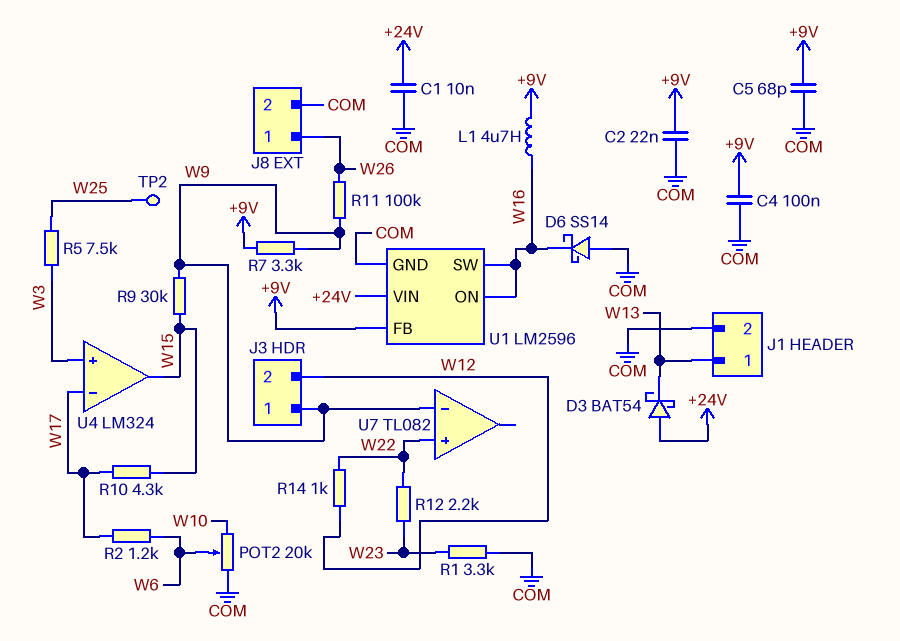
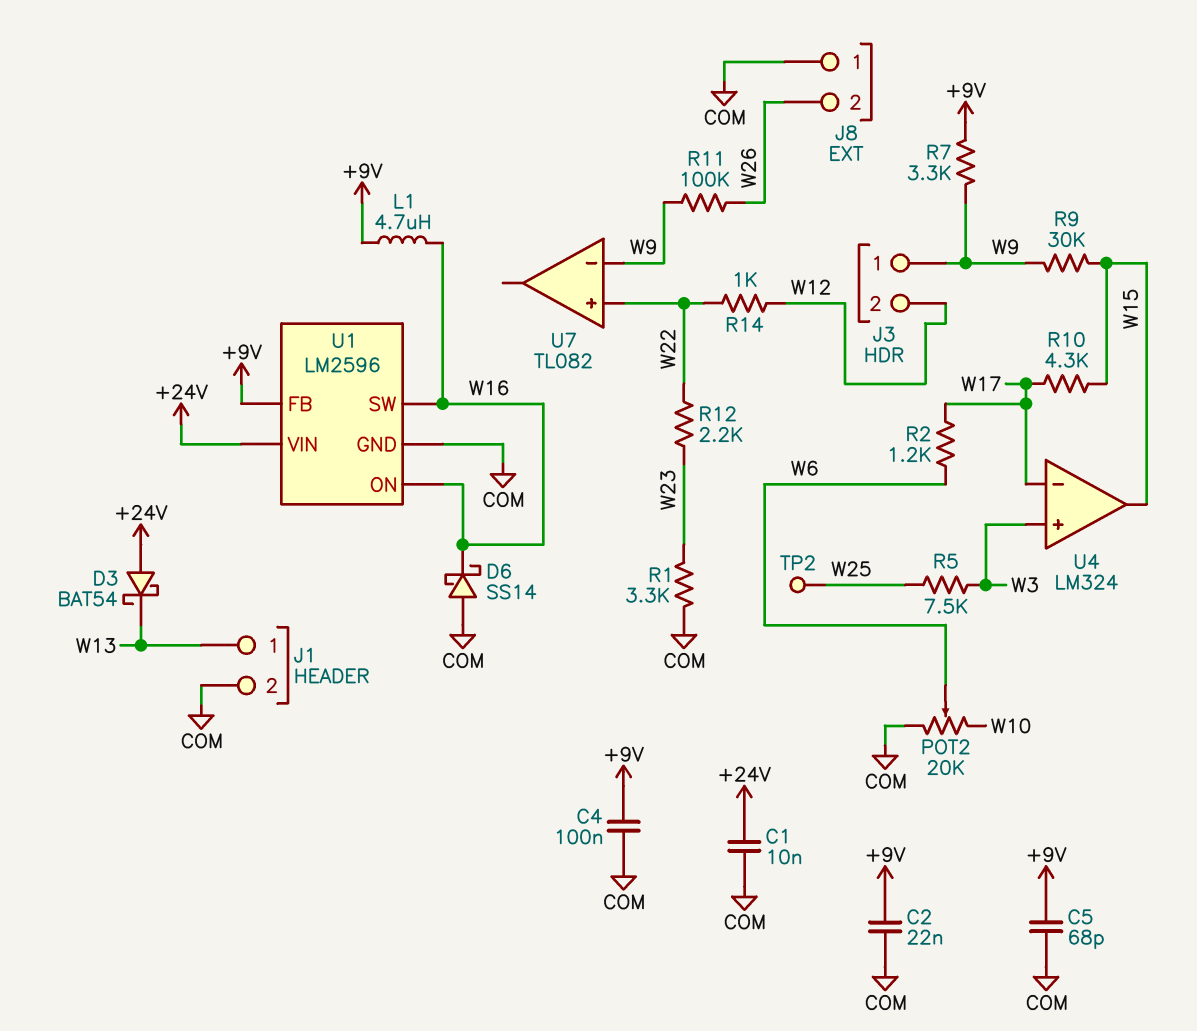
J8 pin 1: W26 -> COM
J8 pin 2: COM -> W26

